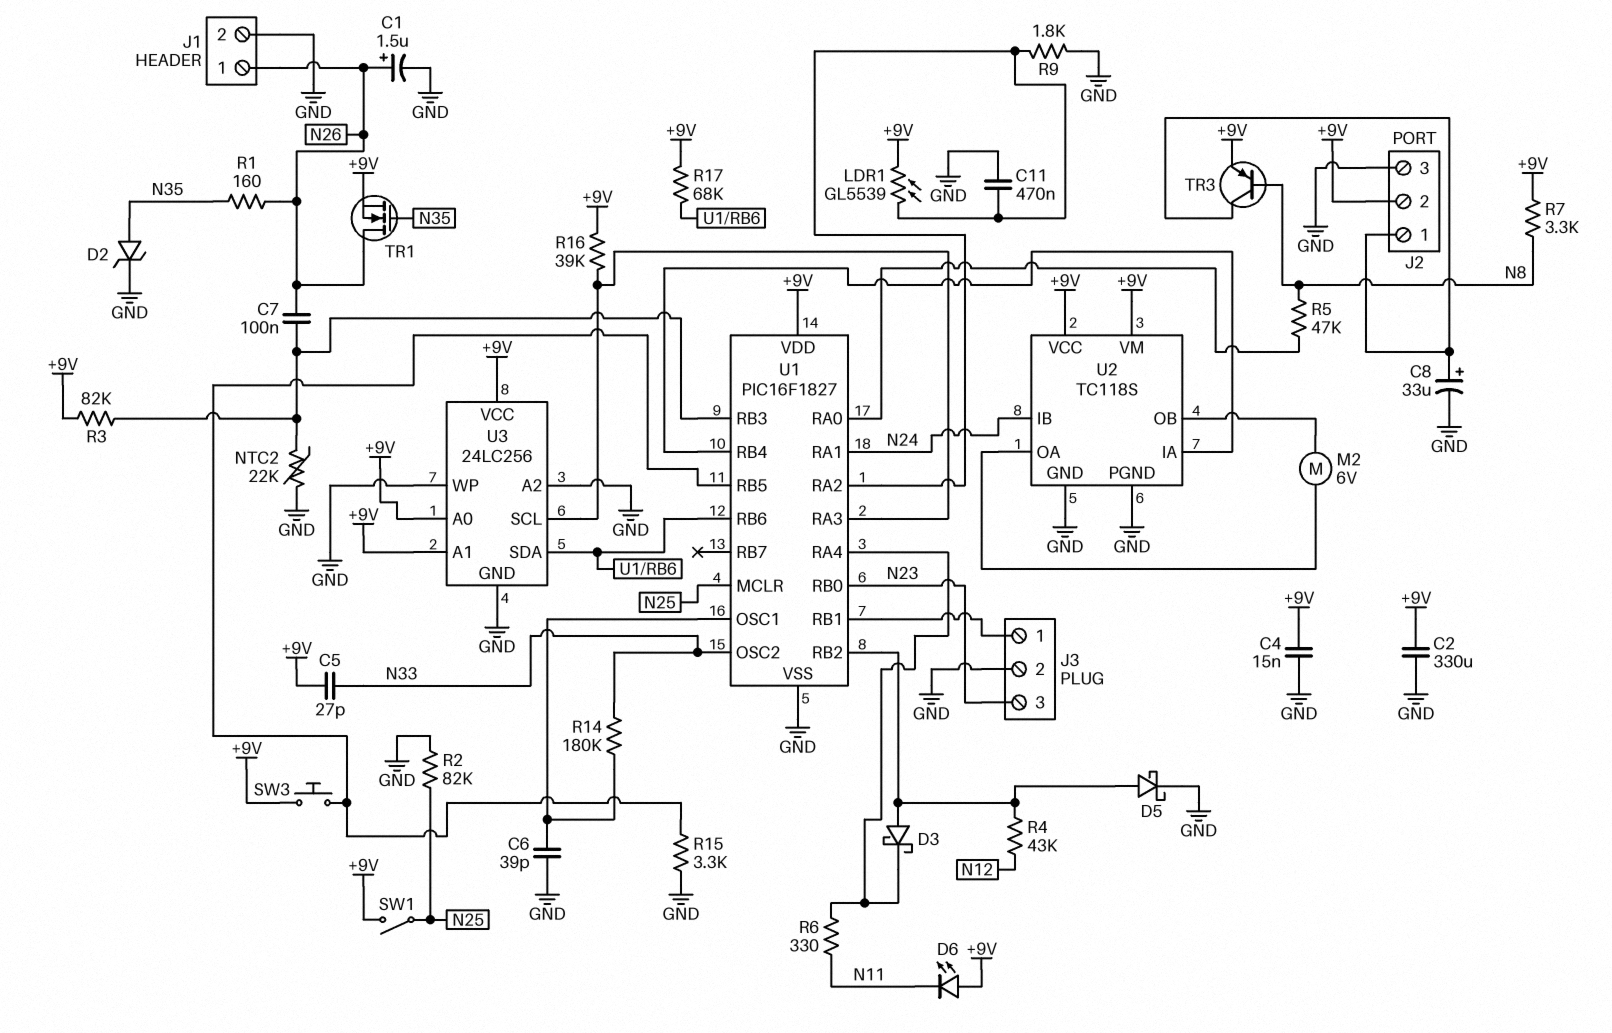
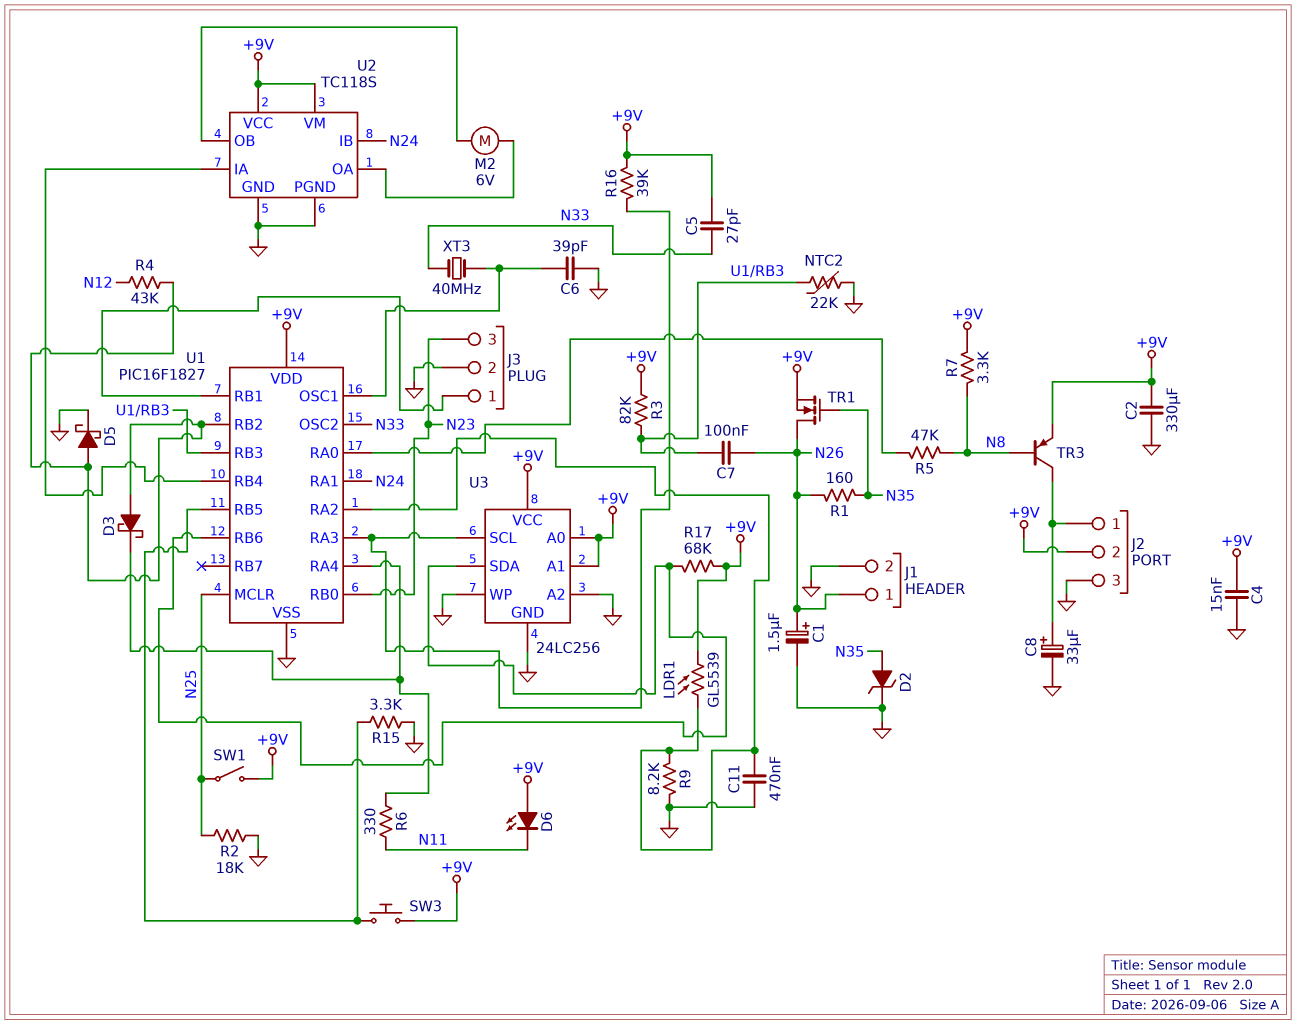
R2: 82k (GND, N25) -> 18k (GND, N25)
R9: 1.8k (GND, U1/RA2) -> 8.2k (GND, U1/RA2)
R14: 180k (N33, U1/OSC1) -> none
XT3: none -> 40MHz (N33, U1/OSC1)

